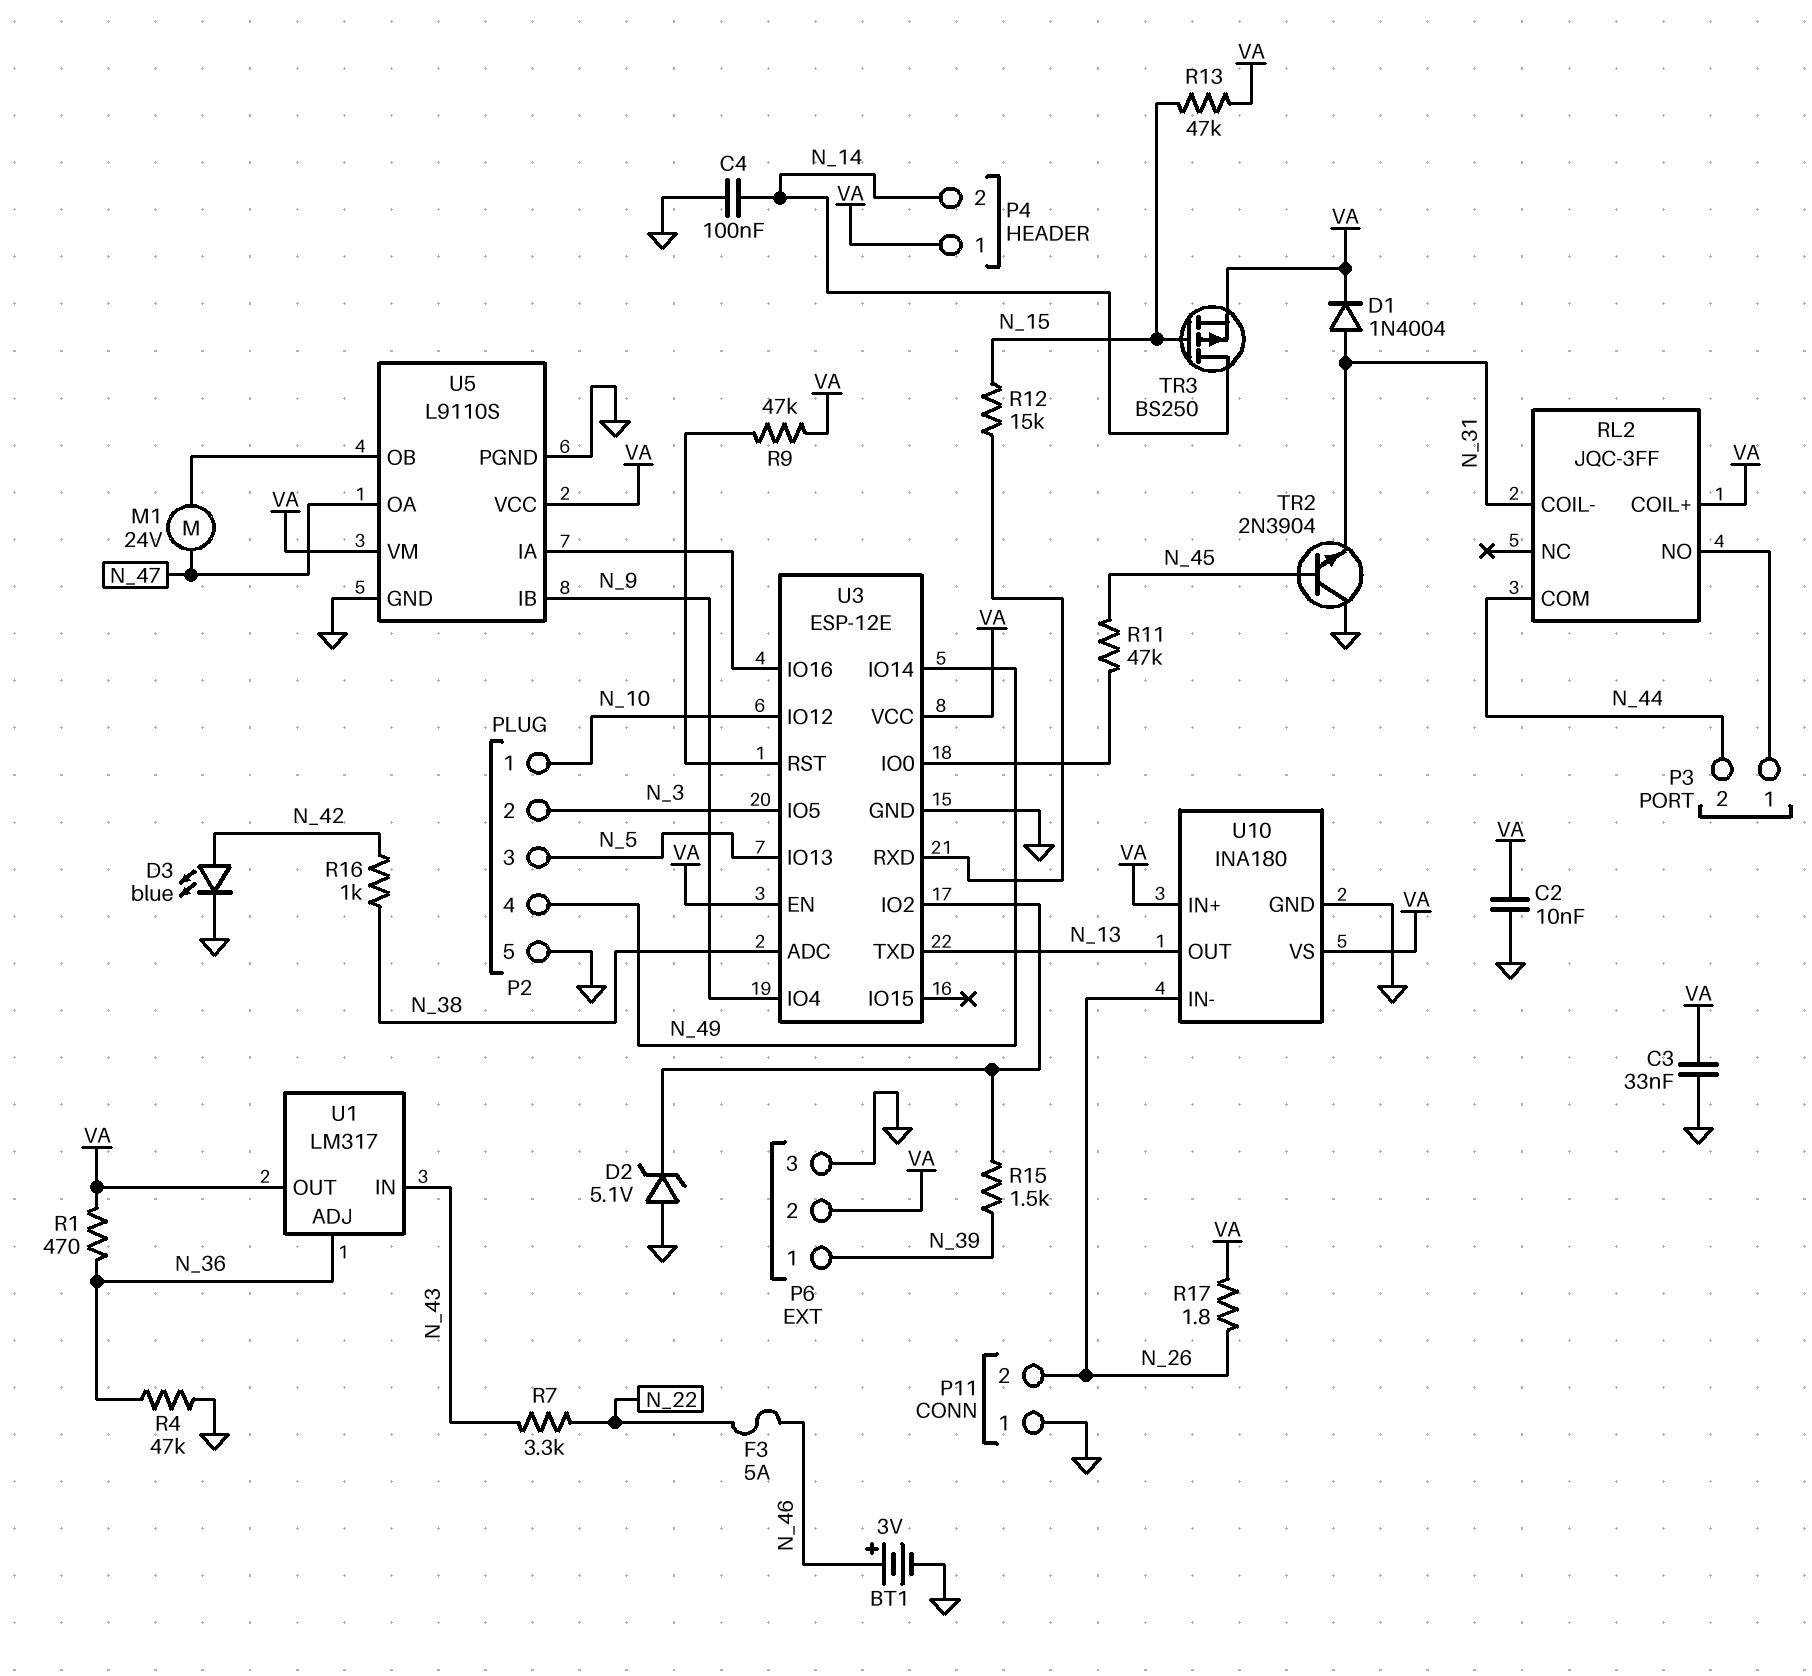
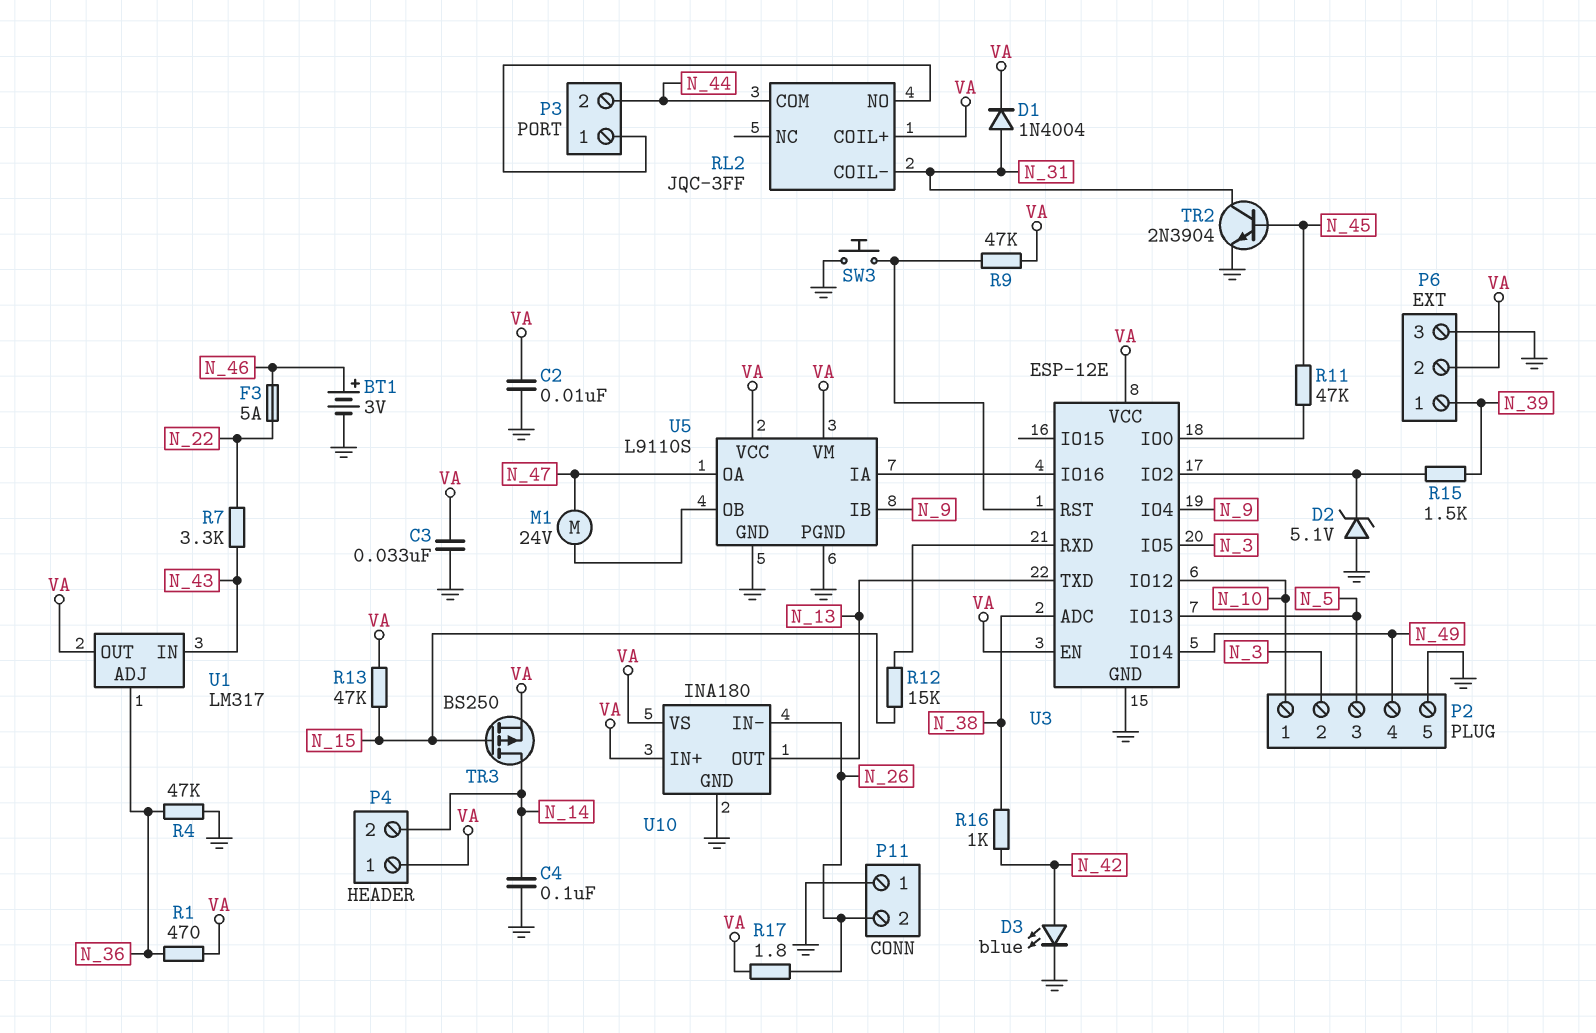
SW3: none -> button (GND, U3/RST)
TR2: NPN 2N3904 (B N_45, C GND, E N_31) -> NPN 2N3904 (B N_45, C N_31, E GND)

